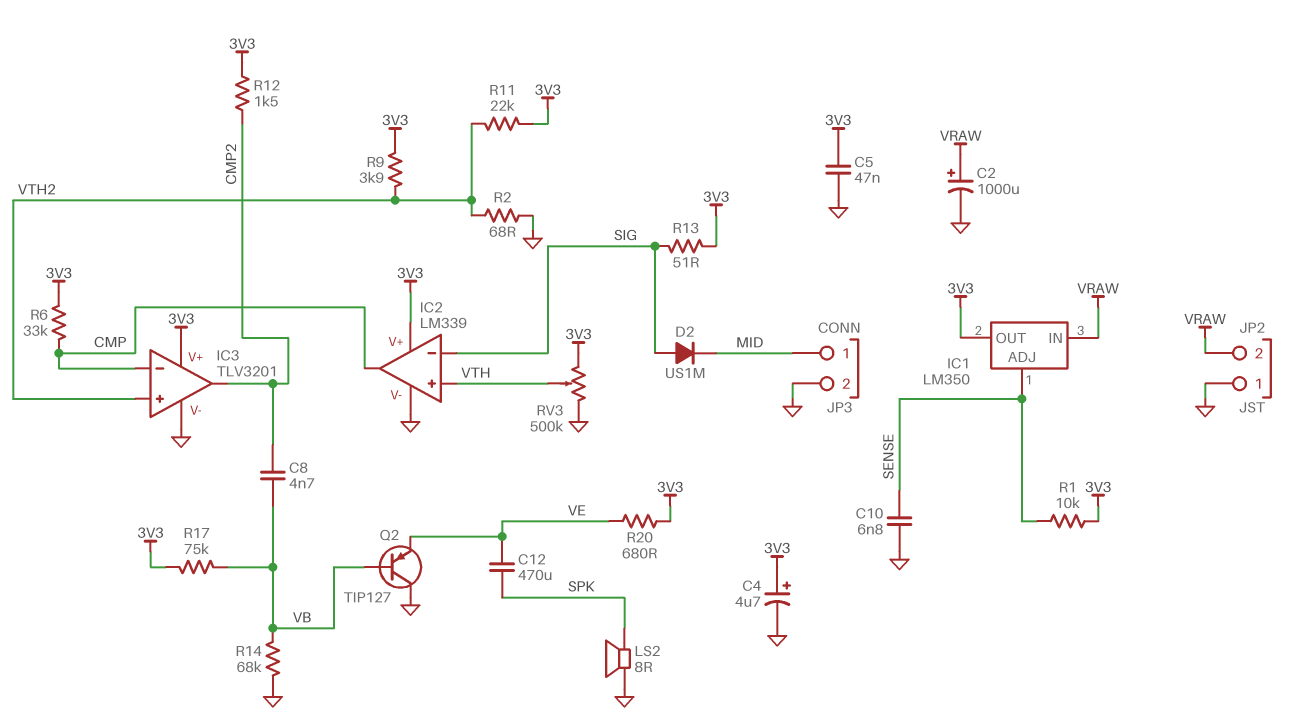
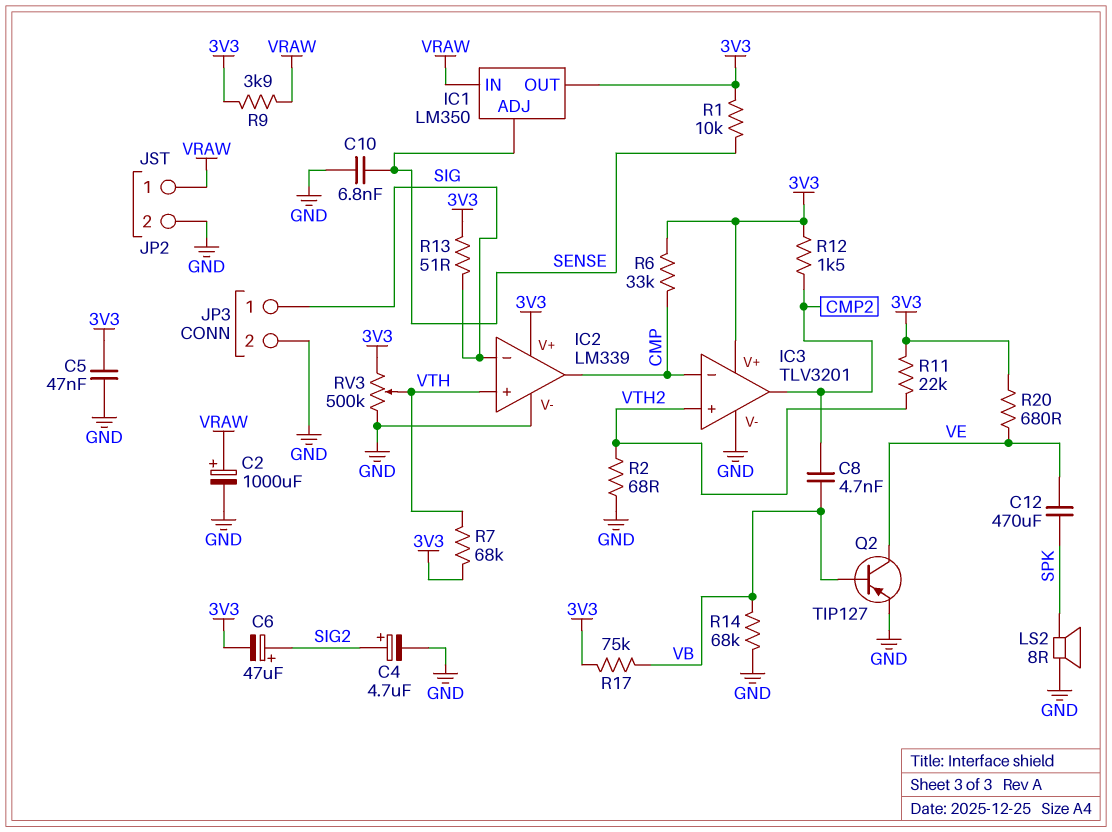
C4: 4.7uF (plus 3V3, minus GND) -> 4.7uF (plus SIG2, minus GND)
C6: none -> 47uF (plus SIG2, minus 3V3)
D2: diode US1M (A SIG, K MID) -> none
JP2 pin 1: GND -> VRAW
JP2 pin 2: VRAW -> GND
JP3 pin 1: MID -> SIG
Q2: PNP TIP127 (B VB, C GND, E VE) -> PNP TIP127 (B VB, C VE, E GND)
R7: none -> 68k (3V3, VTH)
R9: 3.9k (3V3, VTH2) -> 3.9k (3V3, VRAW)

